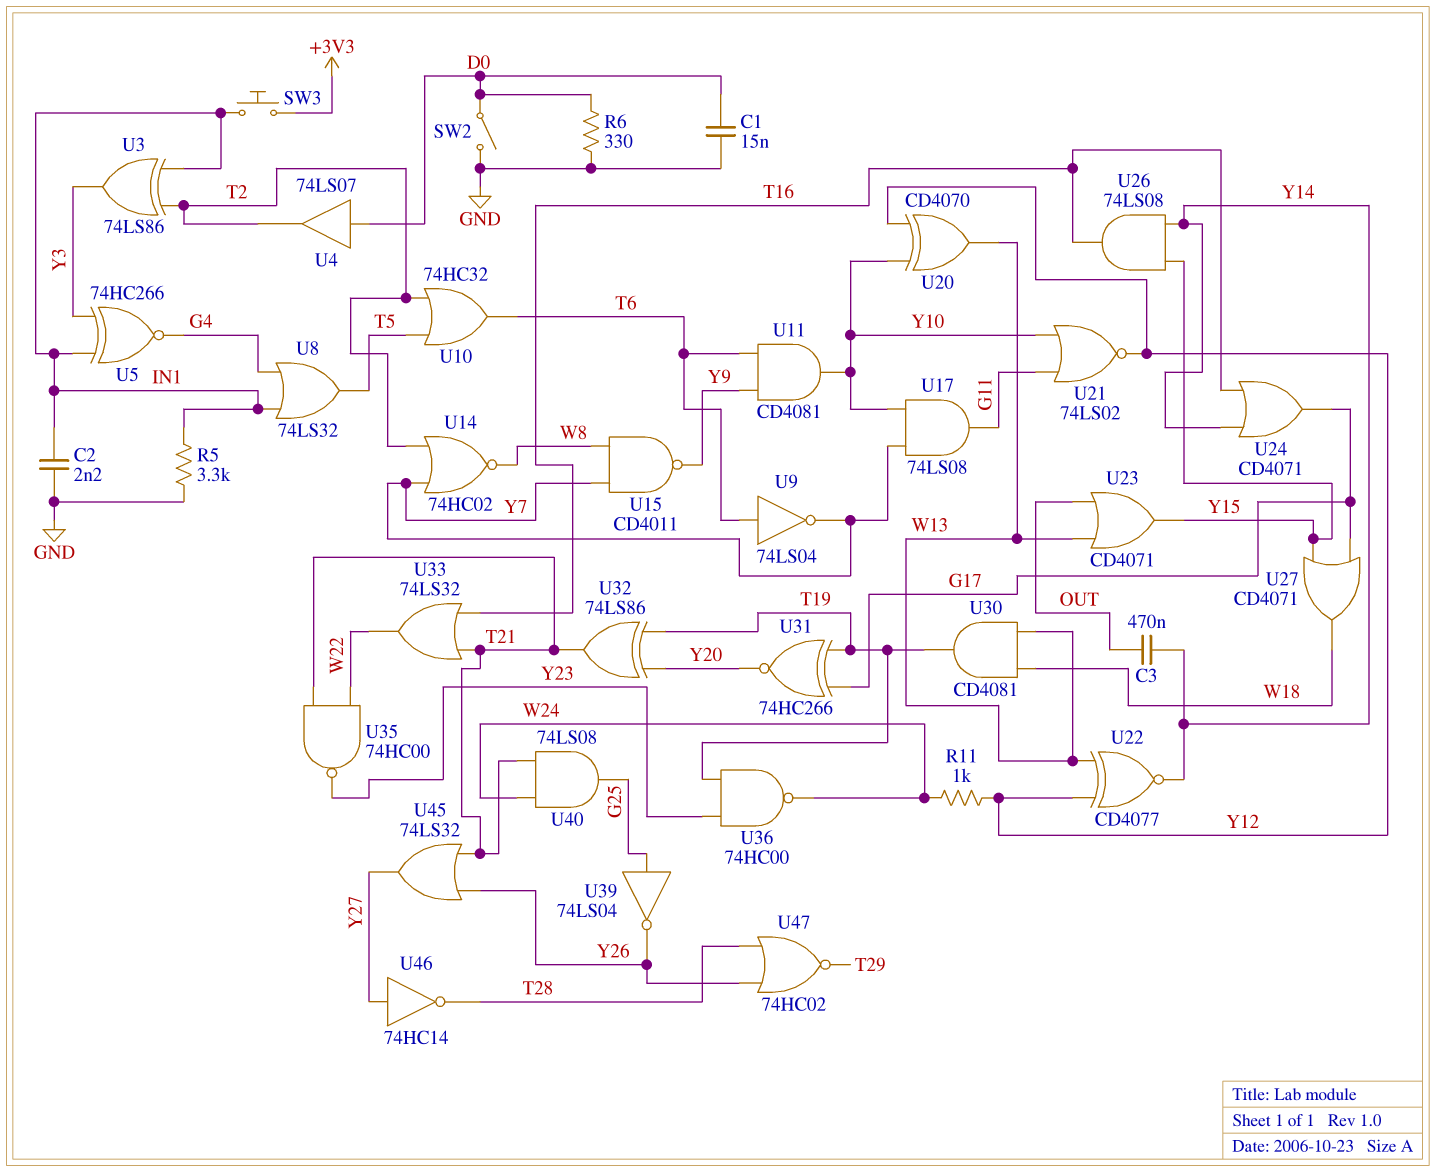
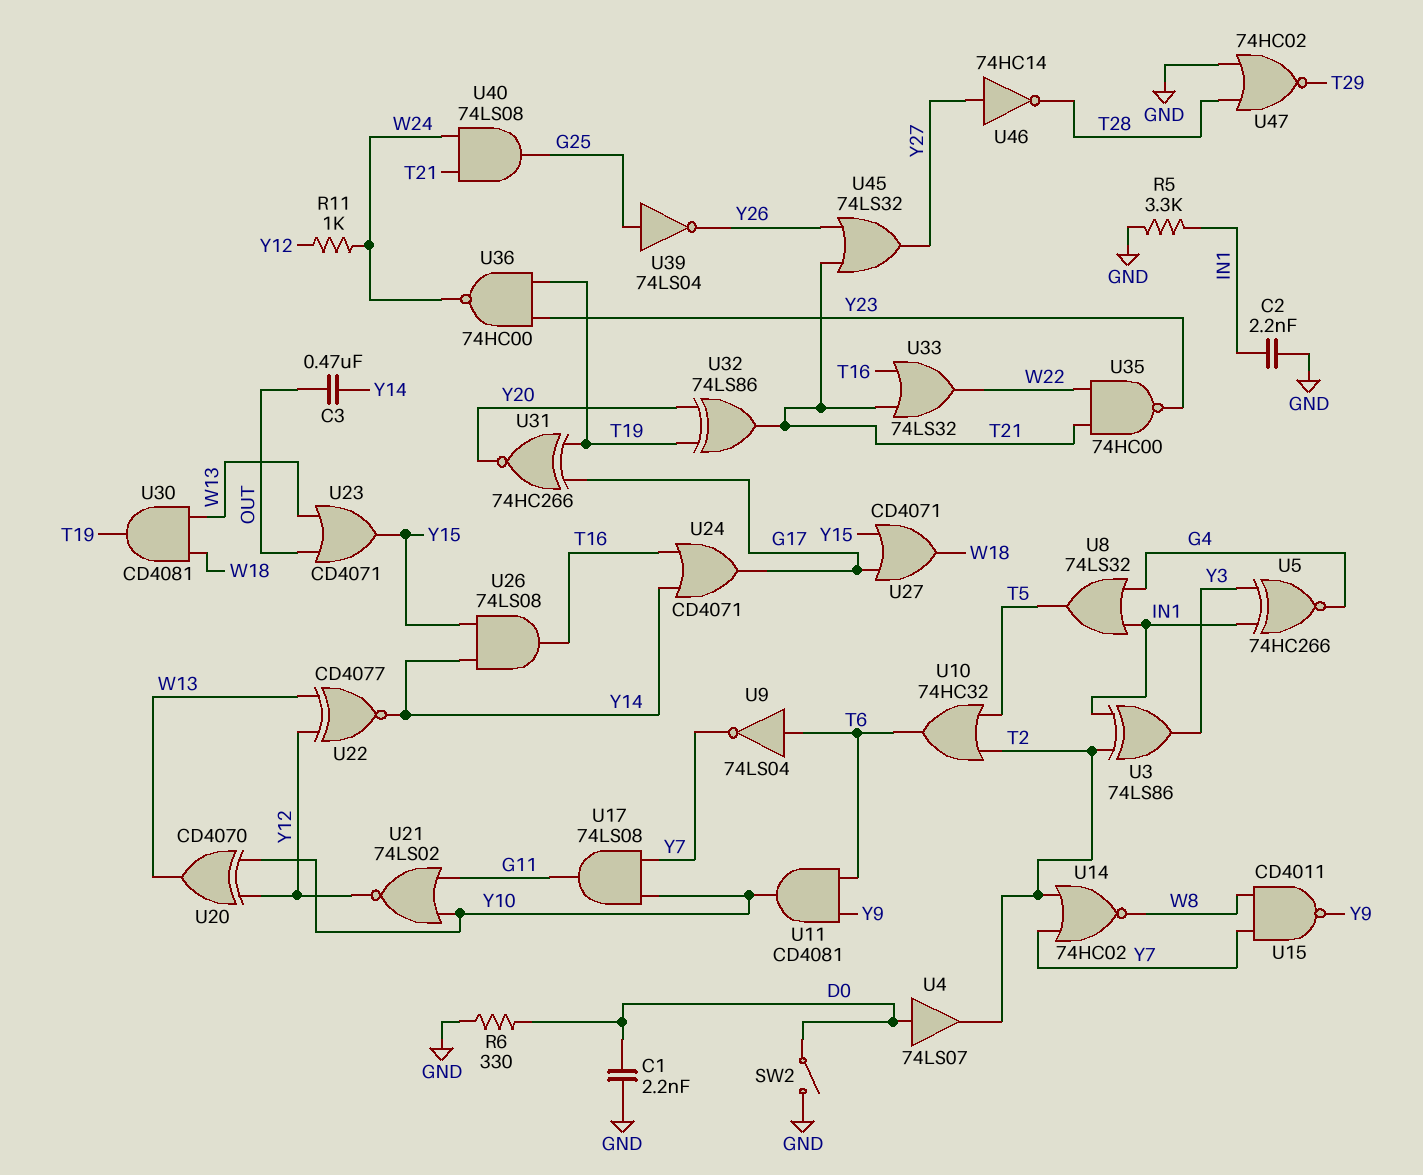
C1: 15nF (D0, GND) -> 2.2nF (D0, GND)
SW3: button (+3V3, IN1) -> none
U47: NOR 74HC02 (in T28, in Y26, out T29) -> NOR 74HC02 (in GND, in T28, out T29)

